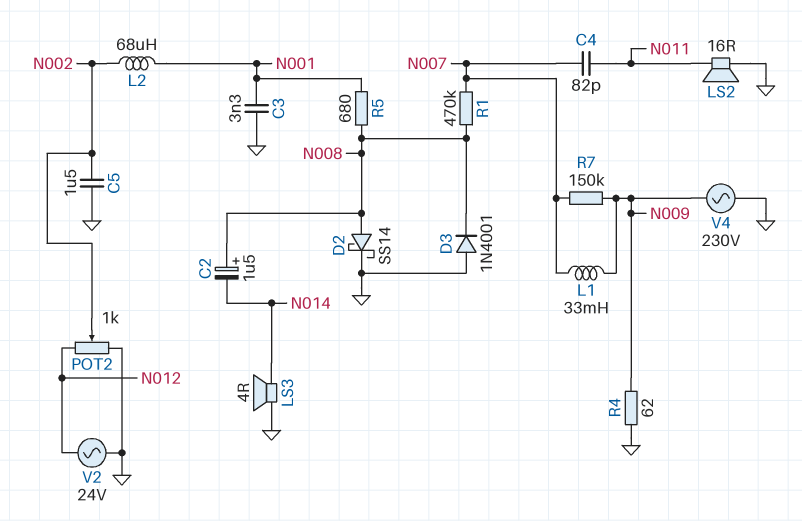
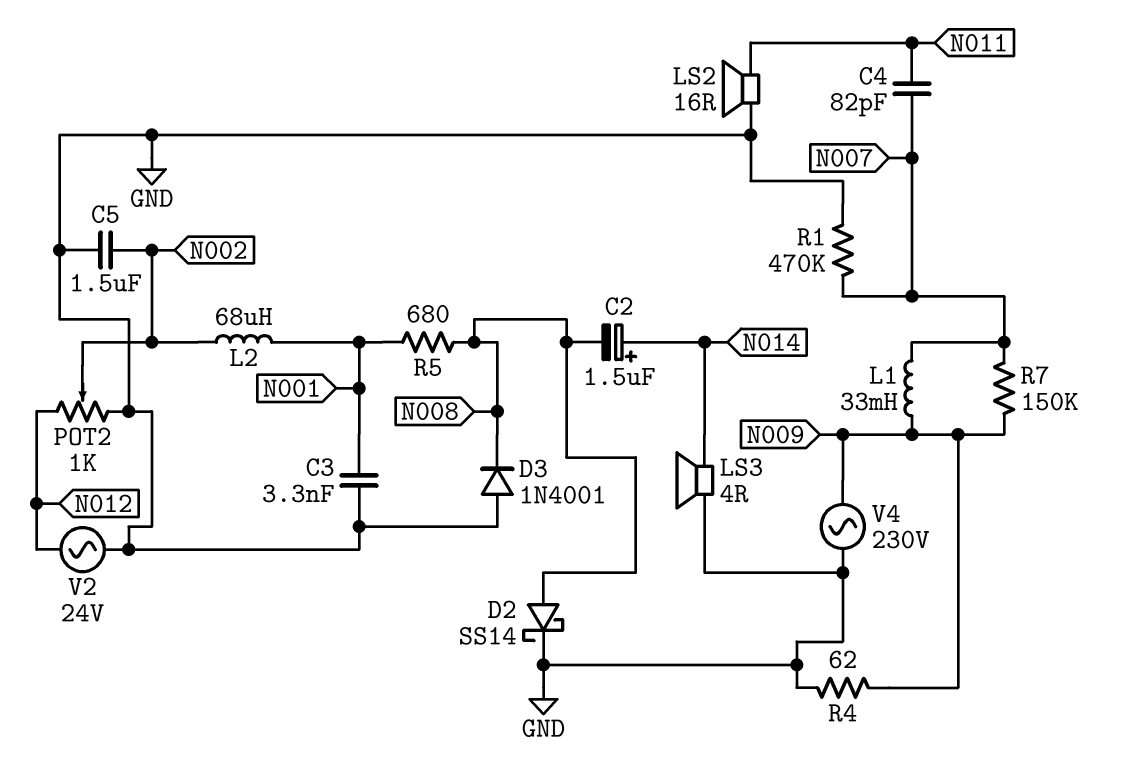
C2: 1.5uF (plus N008, minus N014) -> 1.5uF (plus N014, minus N008)
R1: 470k (N007, N008) -> 470k (GND, N007)

